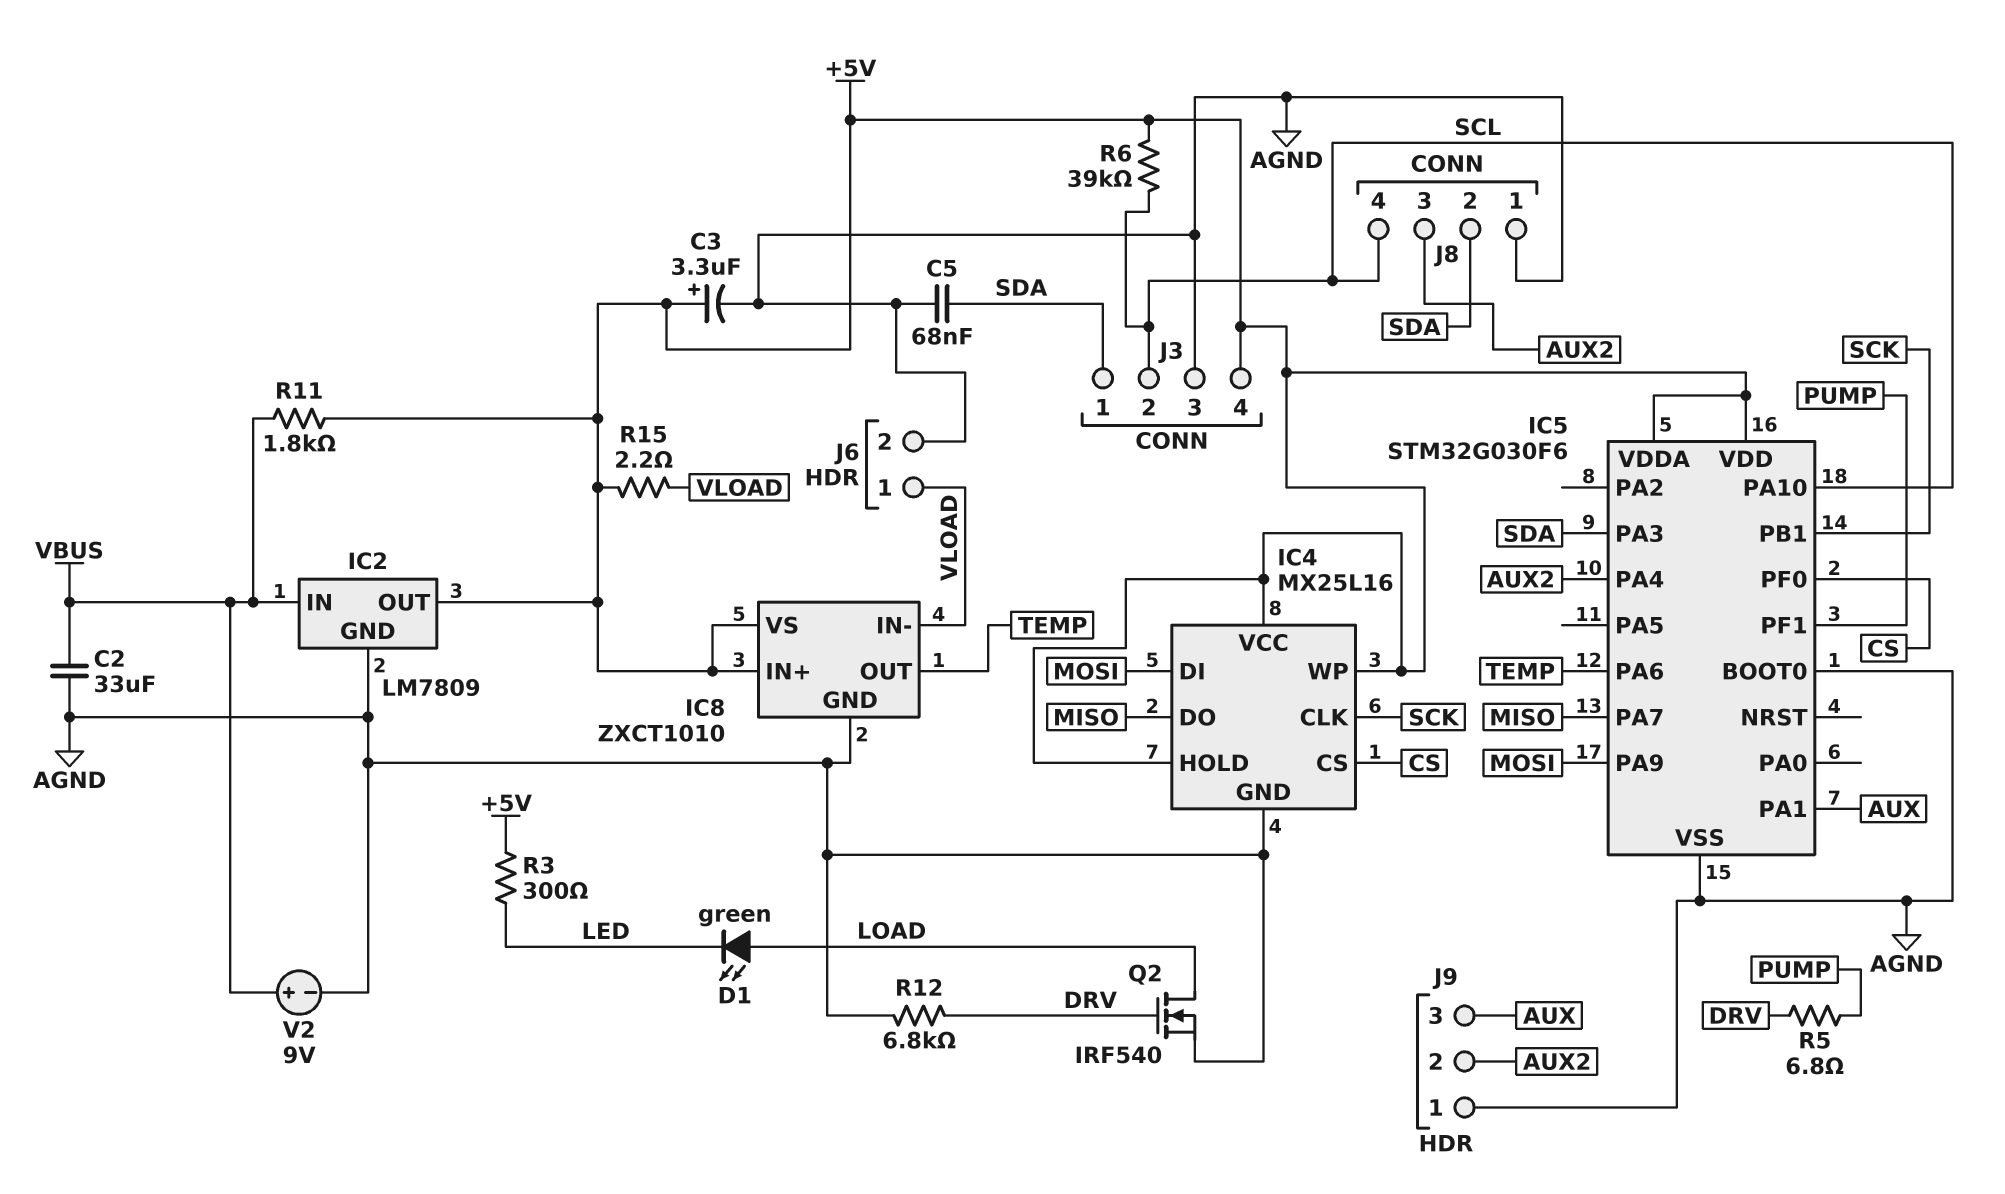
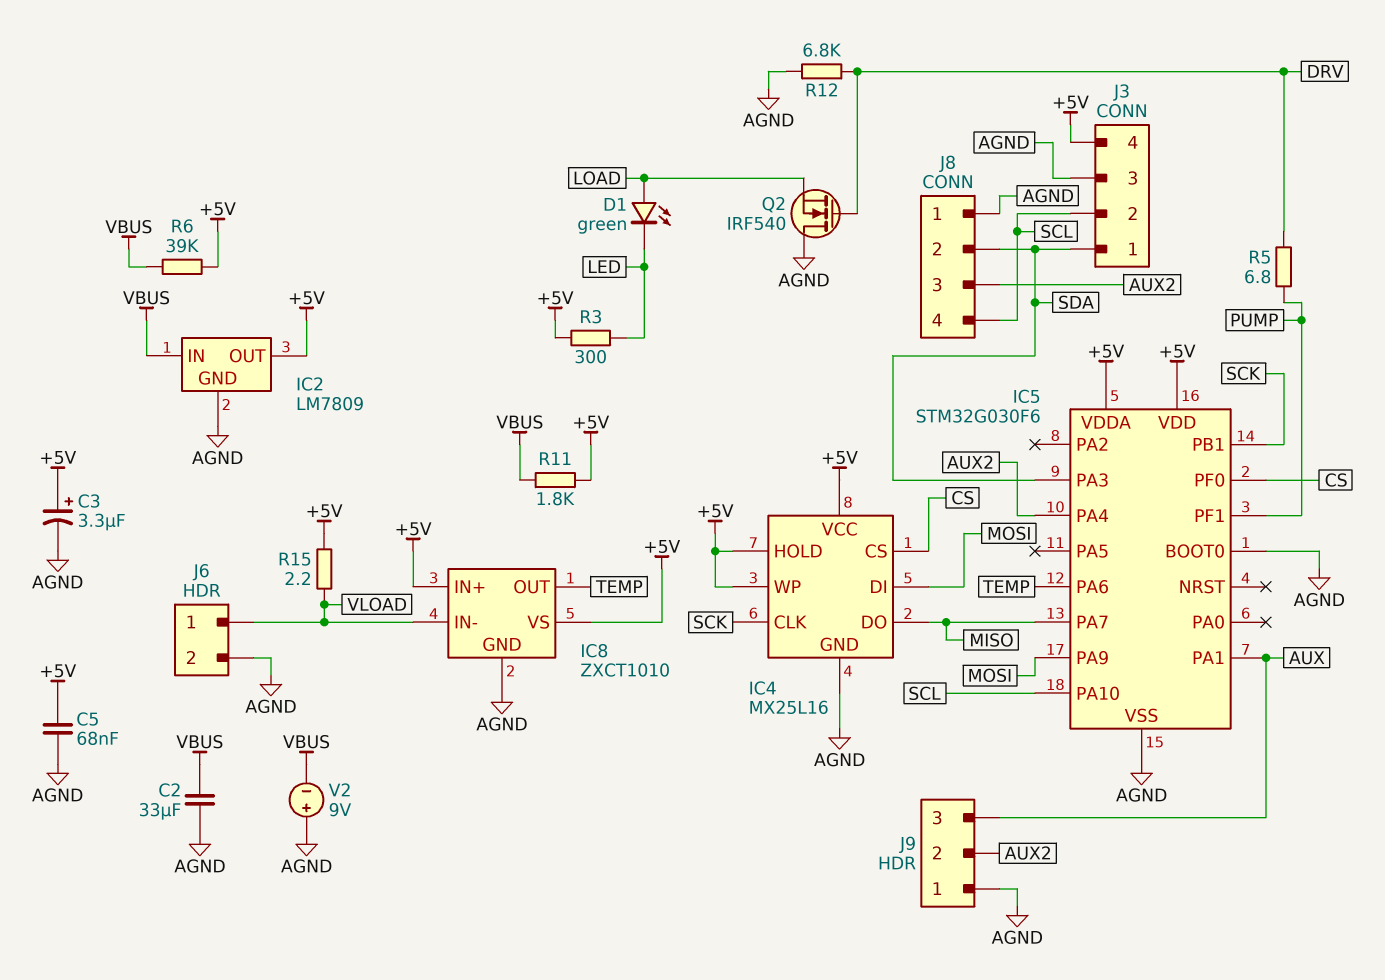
C5: 68nF (AGND, SDA) -> 68nF (+5V, AGND)
Q2: NMOS IRF540 (G DRV, D LOAD, S AGND) -> NMOS IRF540 (G DRV, D AGND, S LOAD)
R6: 39k (+5V, SCL) -> 39k (+5V, VBUS)
V2: 9V (plus VBUS, minus AGND) -> 9V (plus AGND, minus VBUS)

